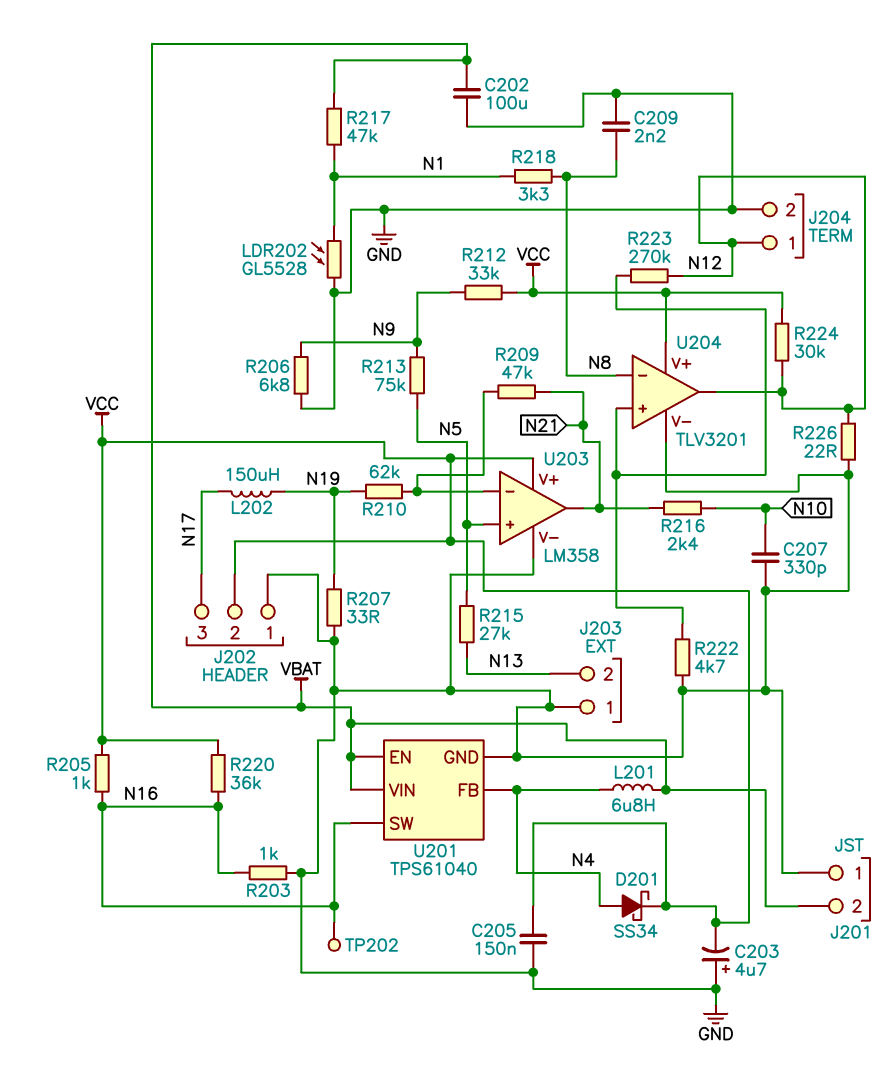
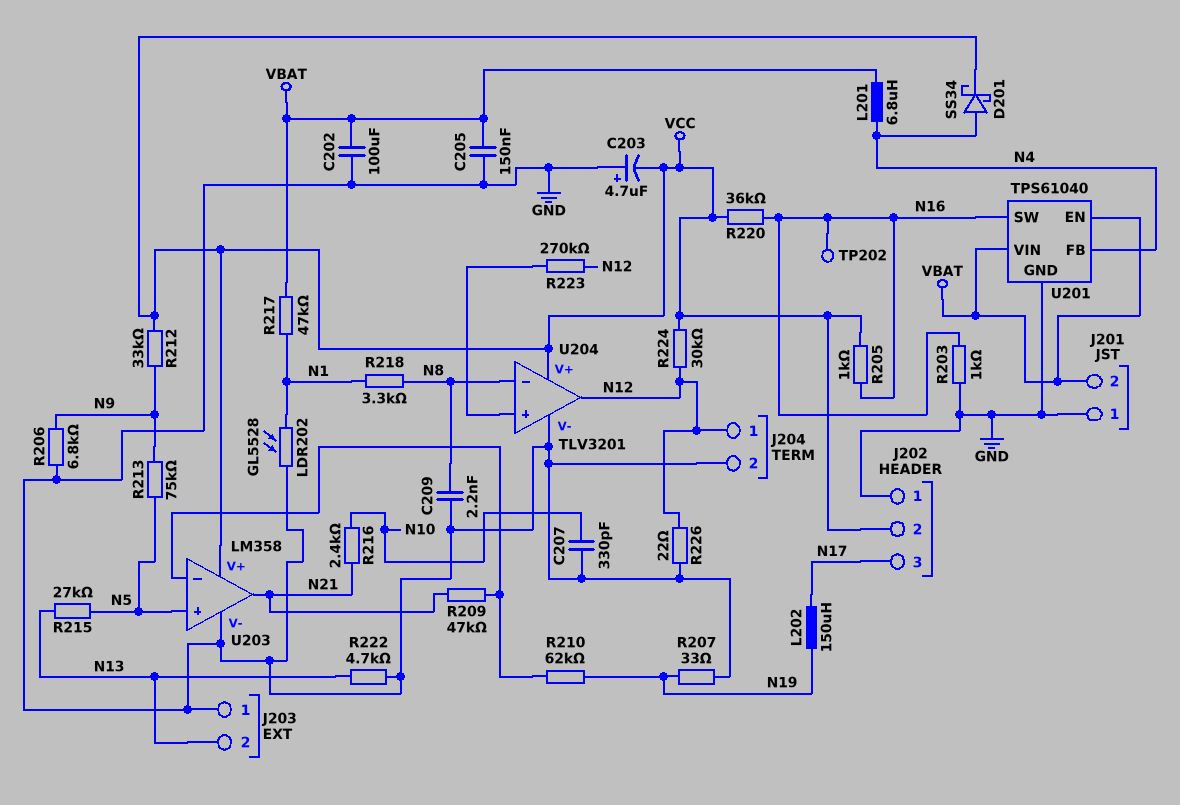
C205: 150nF (GND, VCC) -> 150nF (GND, VBAT)
R222: 4.7k (GND, U204/in+) -> 4.7k (GND, N13)

